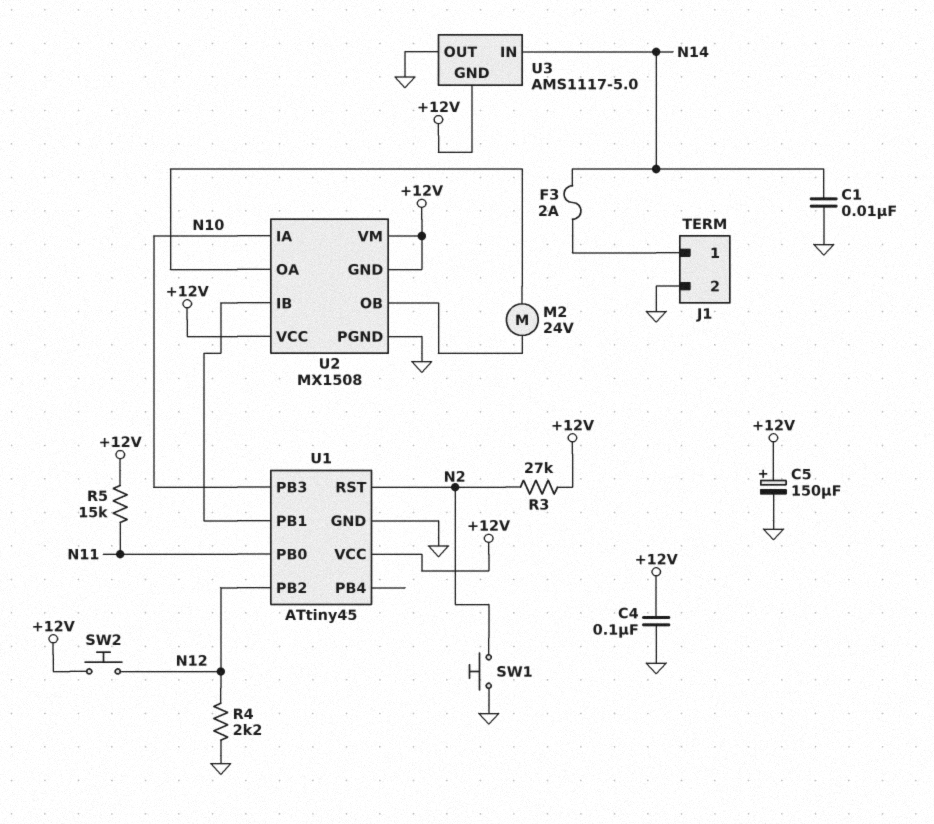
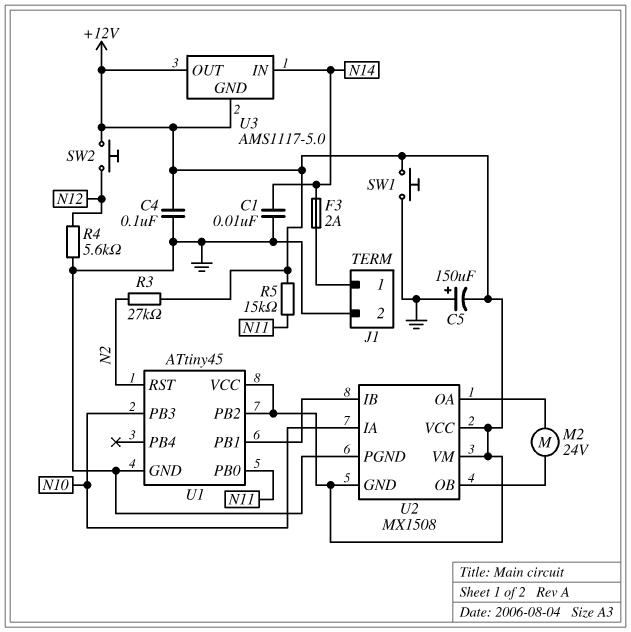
C5: 150uF (plus +12V, minus GND) -> 150uF (plus GND, minus +12V)
R4: 2.2k (GND, N12) -> 5.6k (GND, N12)
SW1: button (GND, N2) -> button (+12V, GND)
U1 pin PB2: N12 -> +12V
U3 pin OUT: GND -> +12V

